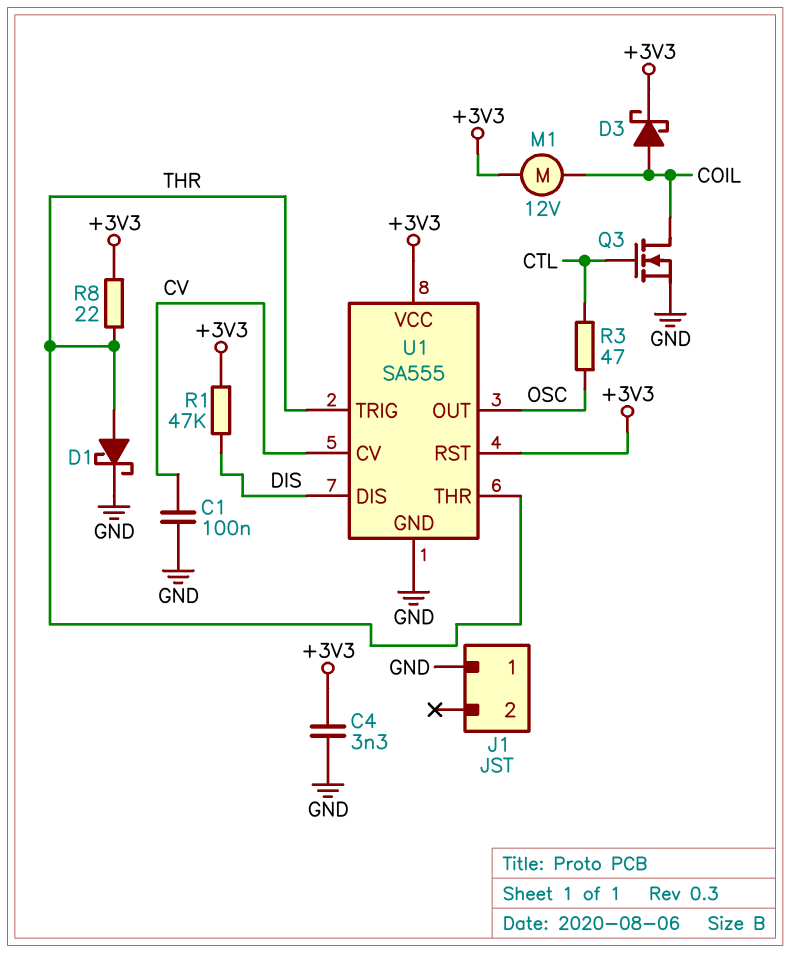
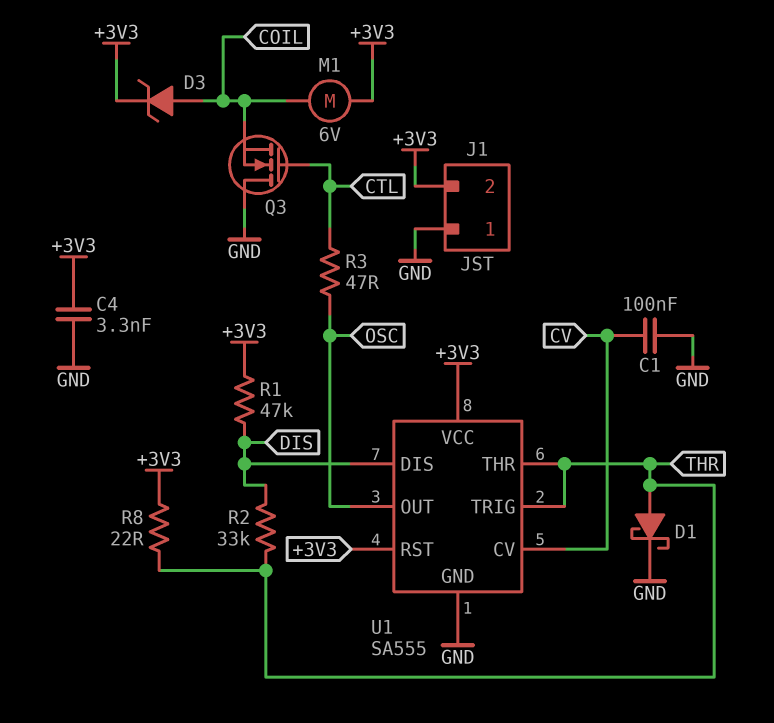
D3: schottky (A COIL, K +3V3) -> zener (A COIL, K +3V3)
J1 pin 2: none -> +3V3
M1: motor 12V (+3V3, COIL) -> motor 6V (+3V3, COIL)
Q3: NMOS (G CTL, D COIL, S GND) -> NMOS (G CTL, D GND, S COIL)
R2: none -> 33k (DIS, THR)

